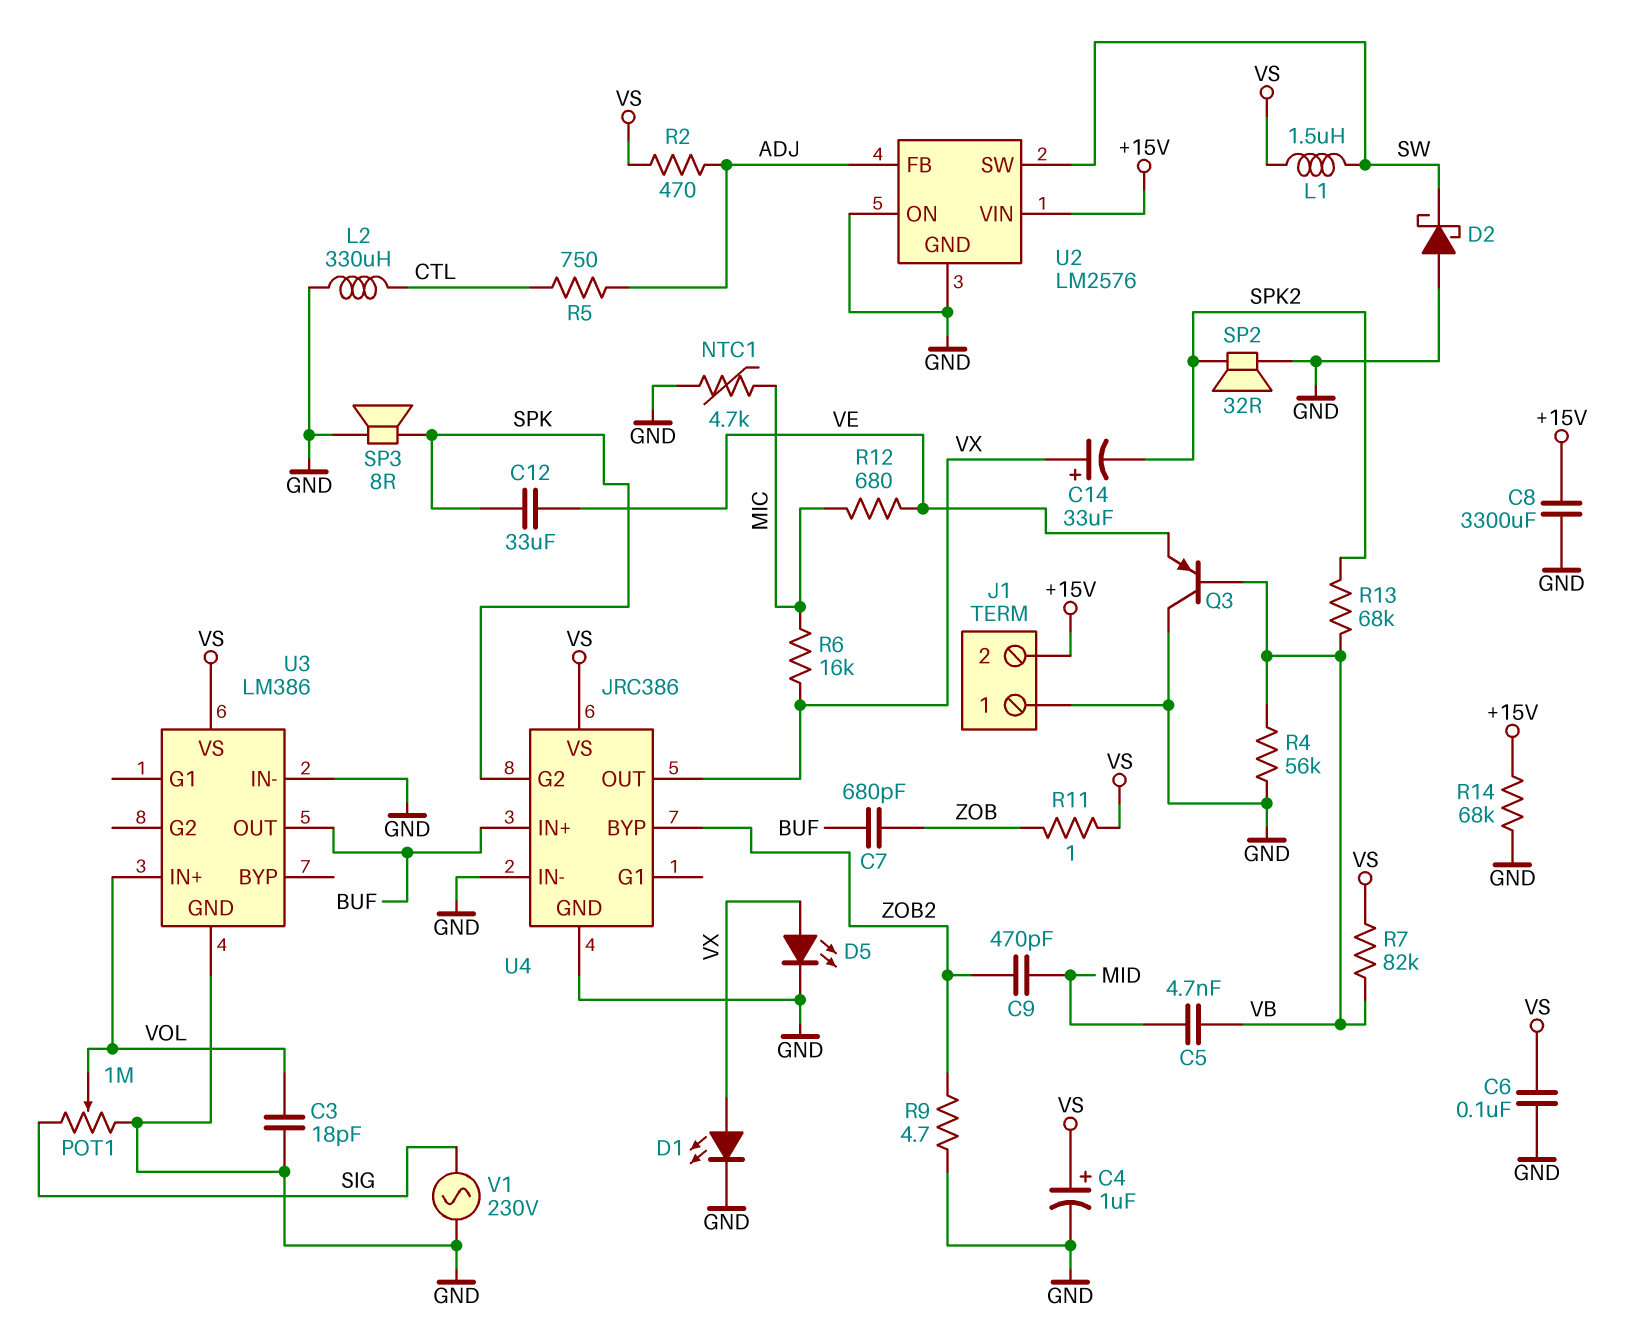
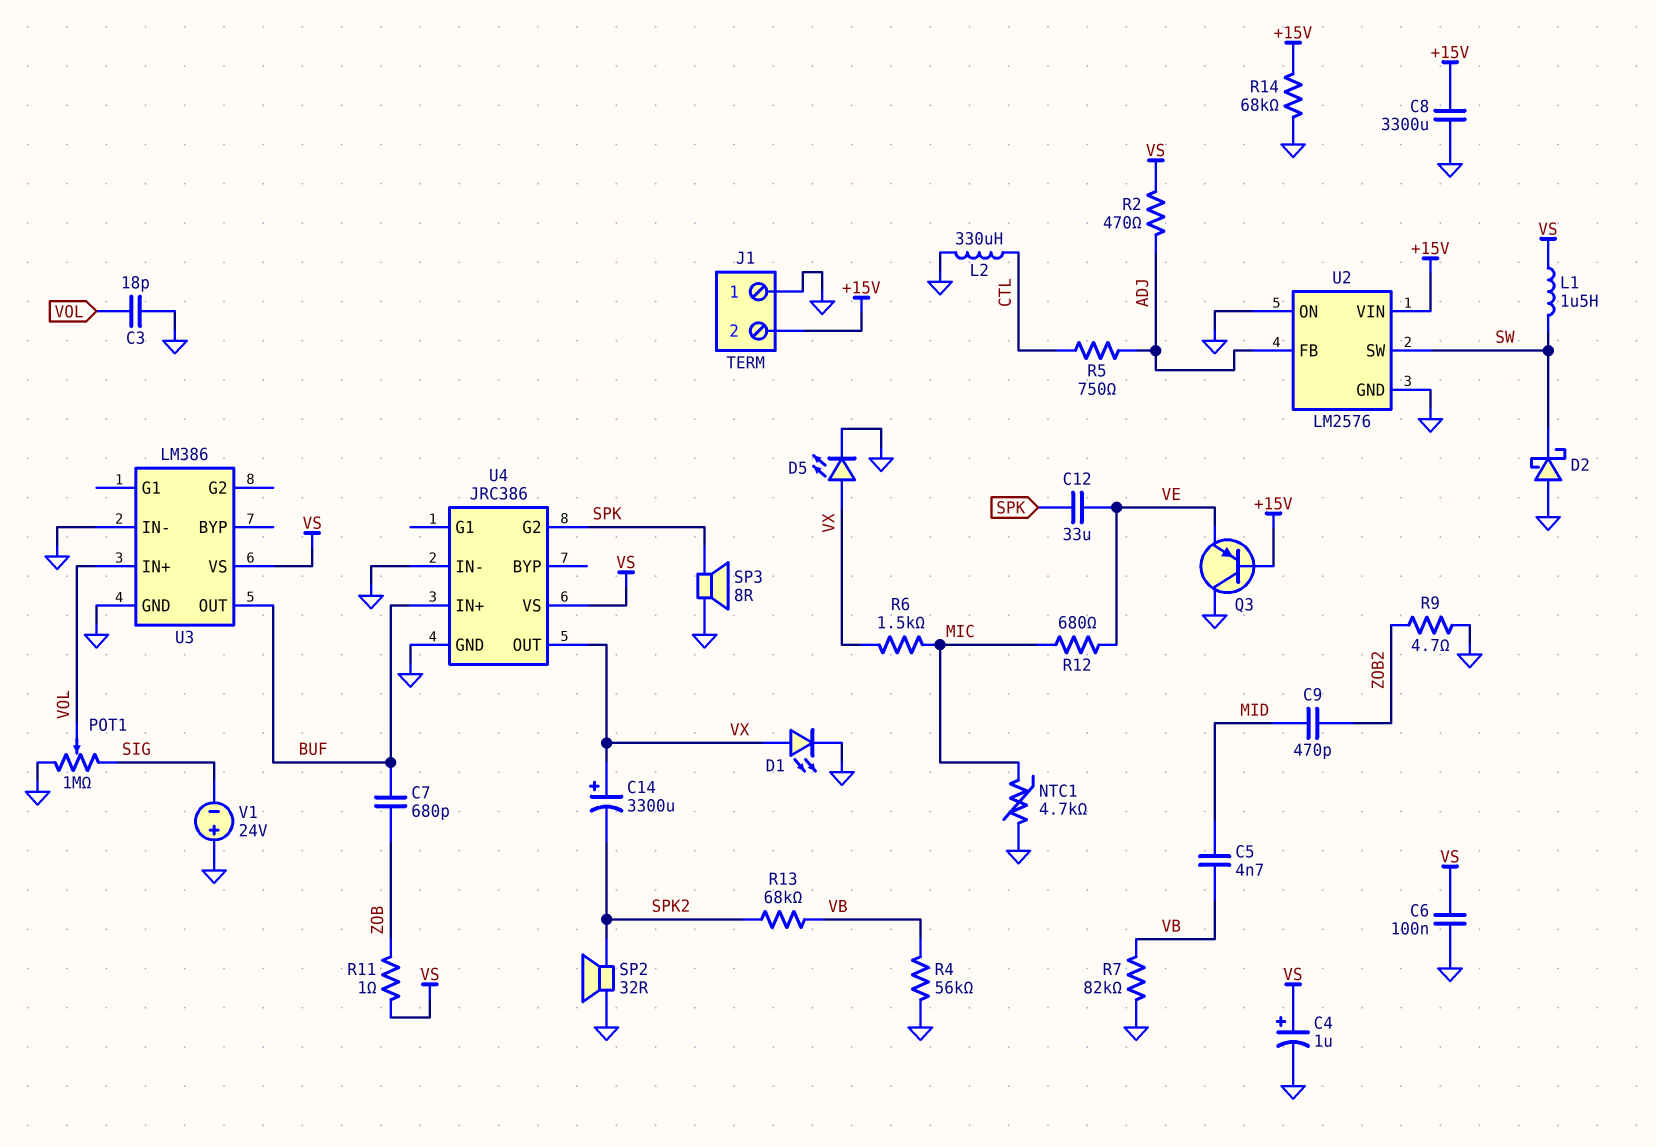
C14: 33uF (plus VX, minus SPK2) -> 3300uF (plus VX, minus SPK2)
Q3: PNP (B VB, C GND, E VE) -> PNP (B +15V, C GND, E VE)
R6: 16k (MIC, VX) -> 1.5k (MIC, VX)
R7: 82k (VB, VS) -> 82k (GND, VB)
U4 pin BYP: ZOB2 -> none
V1: AC 230V (GND, SIG) -> 24V (plus GND, minus SIG)

